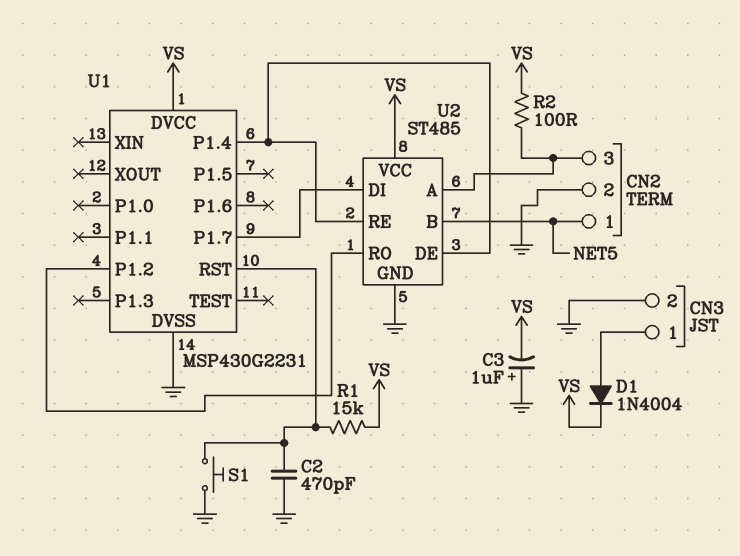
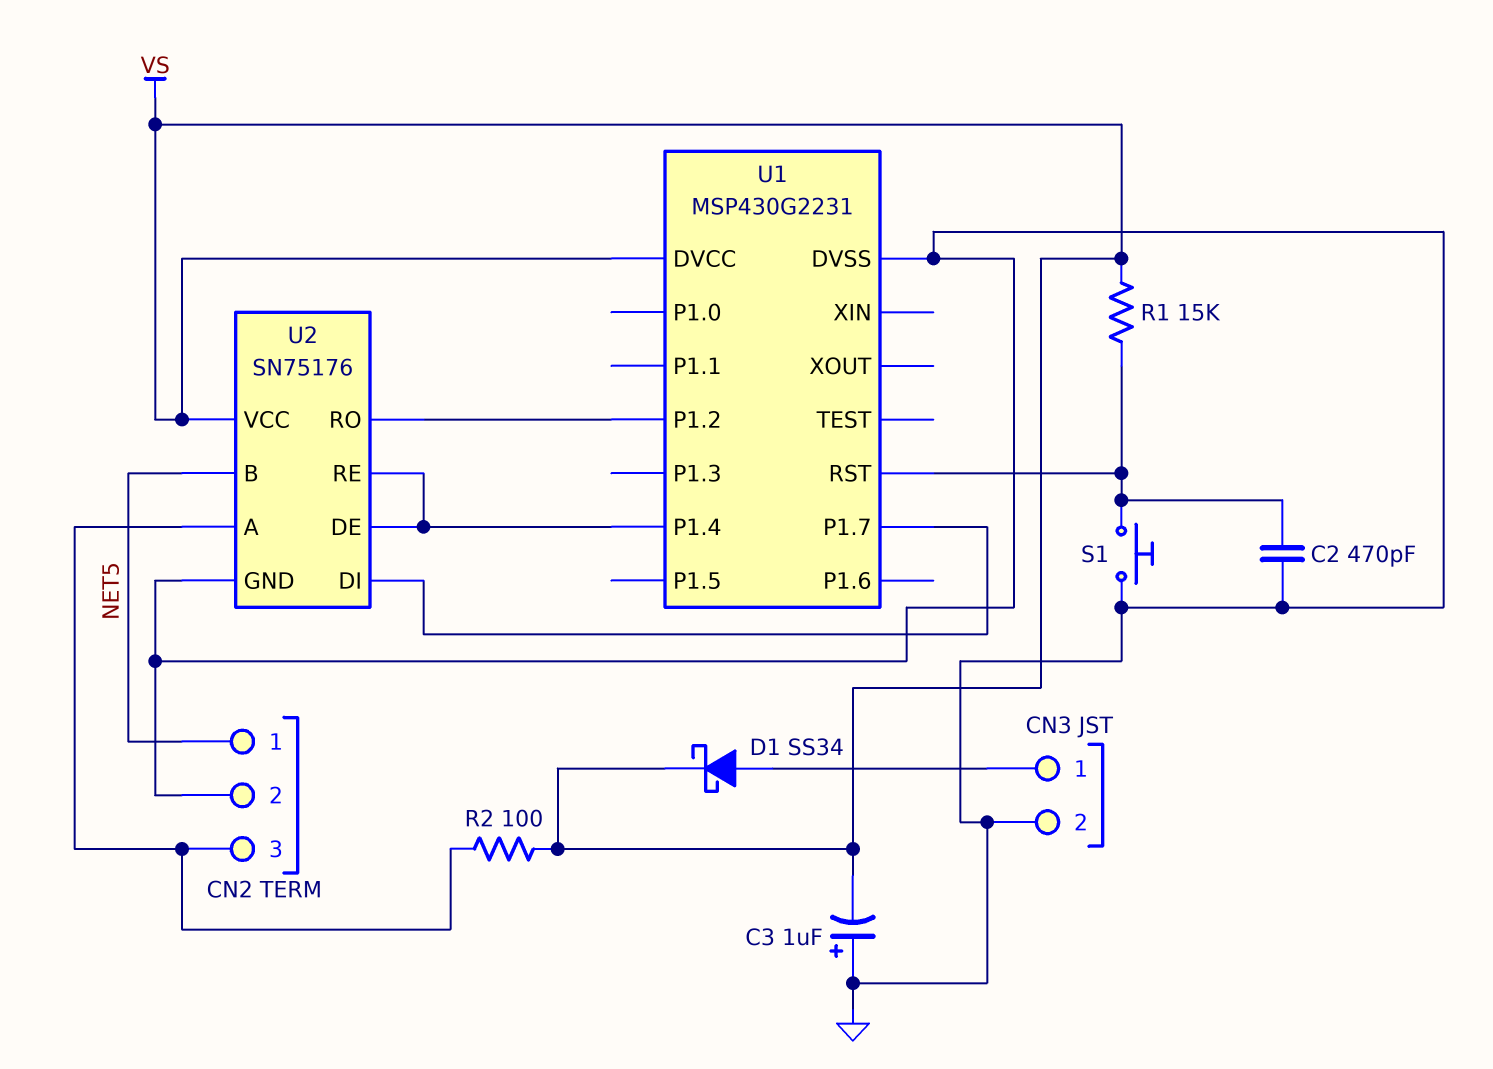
D1: diode 1N4004 (A CN3/1, K VS) -> schottky SS34 (A CN3/1, K VS)
U2: ST485 -> SN75176

